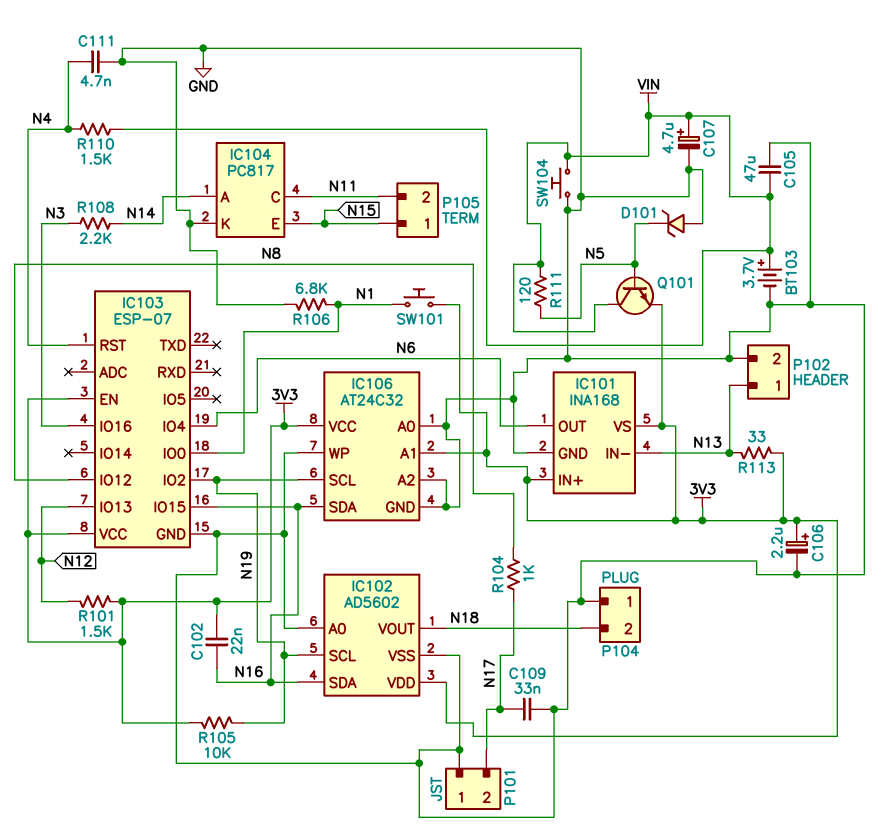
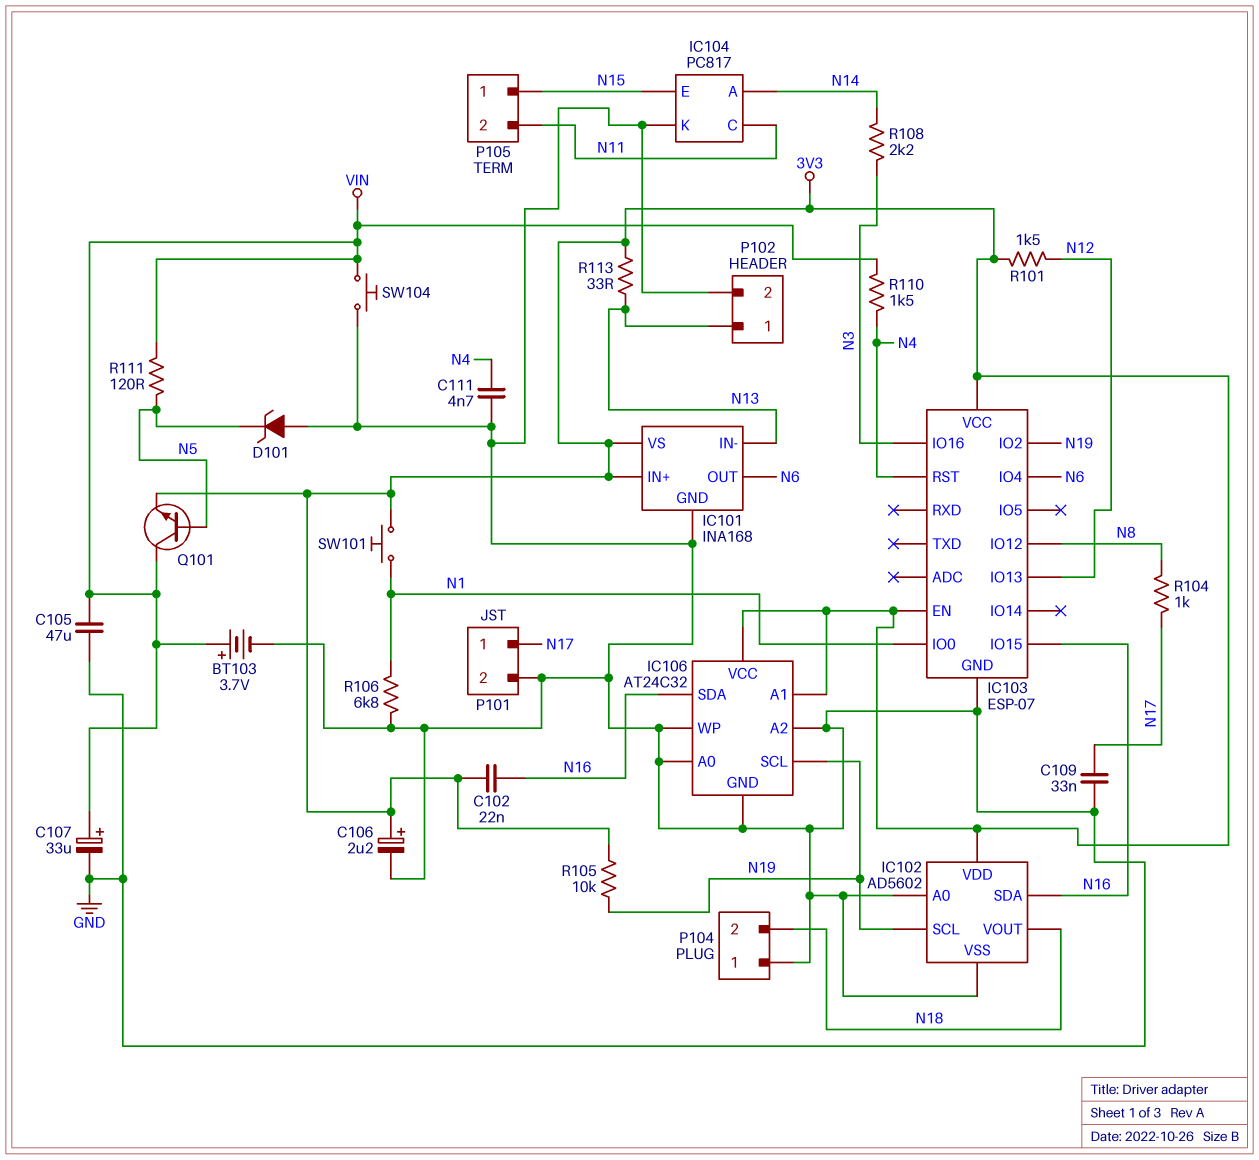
C107: 4.7uF (plus VIN, minus GND) -> 33uF (plus VIN, minus GND)
P101 pin 1: GND -> N17
P101 pin 2: N17 -> GND

